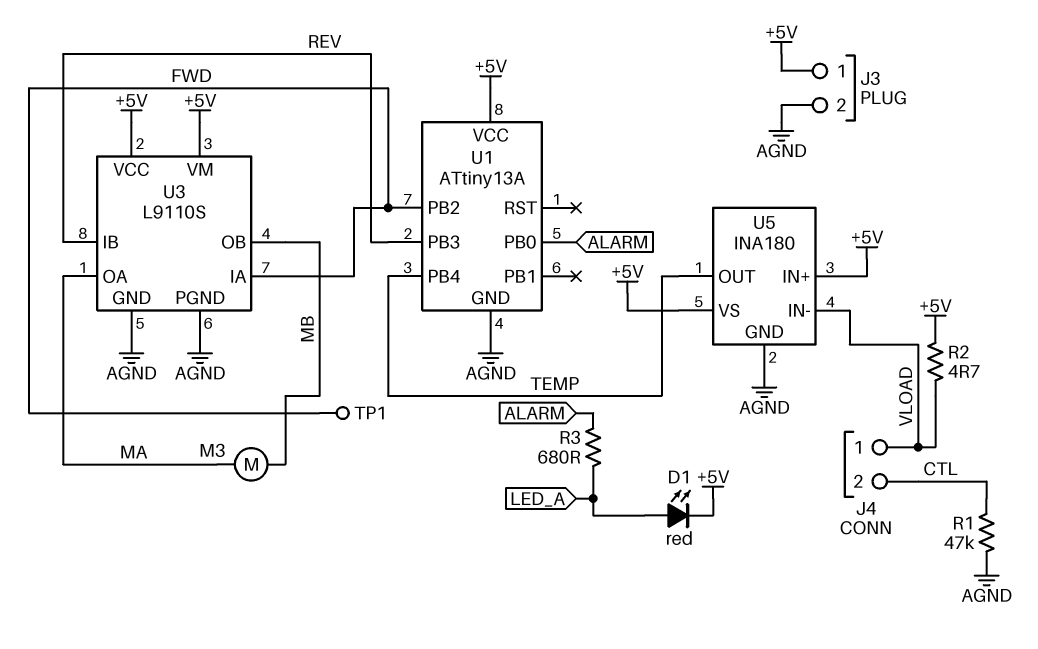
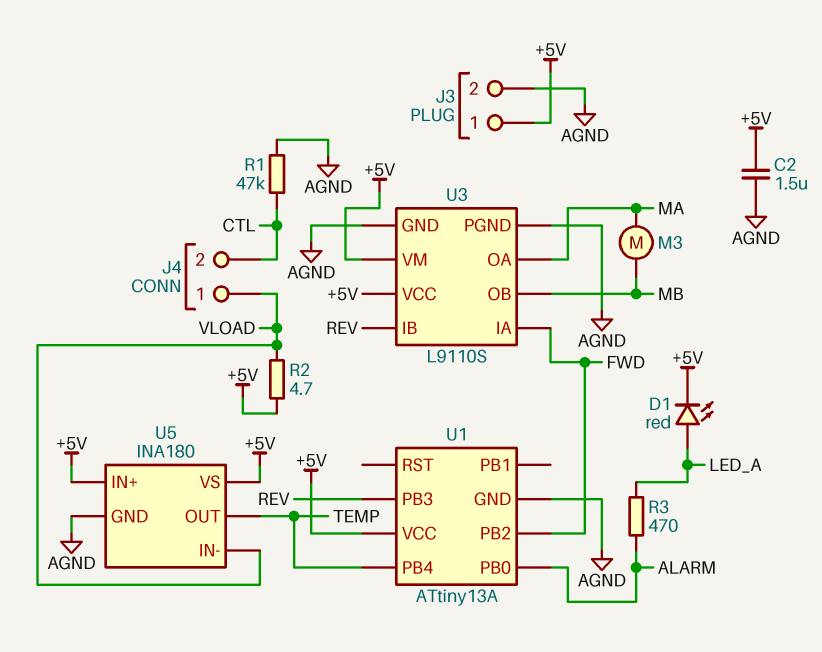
C2: none -> 1.5uF (+5V, AGND)
R3: 680 (ALARM, LED_A) -> 470 (ALARM, LED_A)
TP1: test point (FWD) -> none

